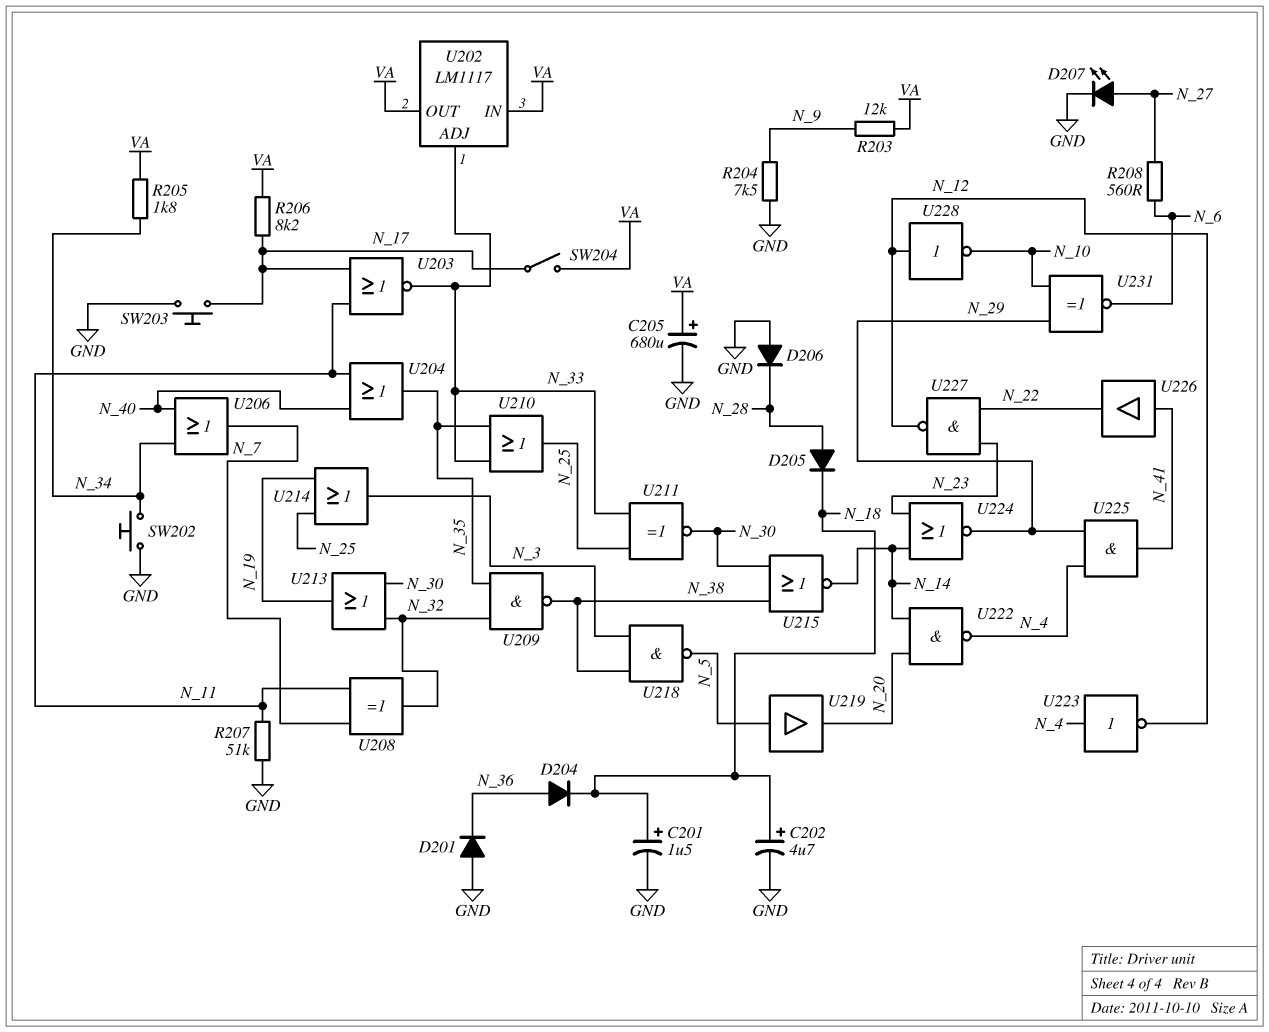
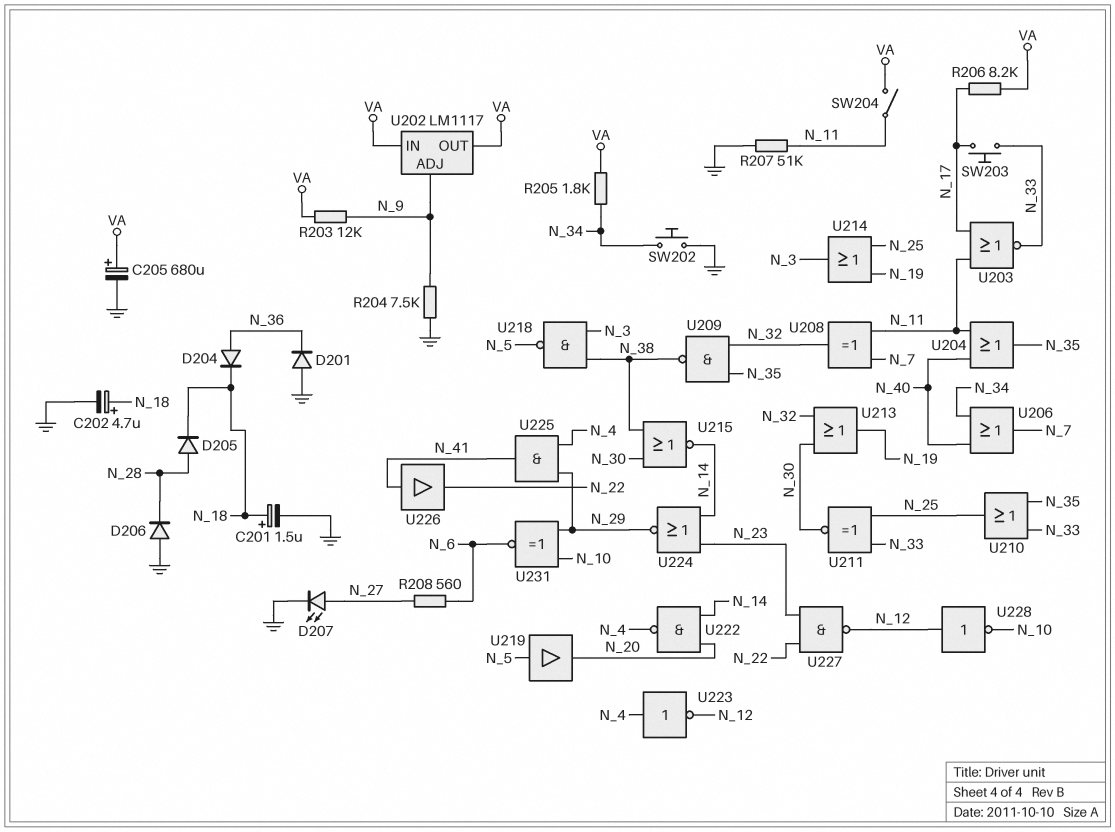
SW203: button (GND, N_17) -> button (N_17, N_33)
SW204: switch (N_17, VA) -> switch (N_11, VA)
U202 pin ADJ: N_33 -> N_9

